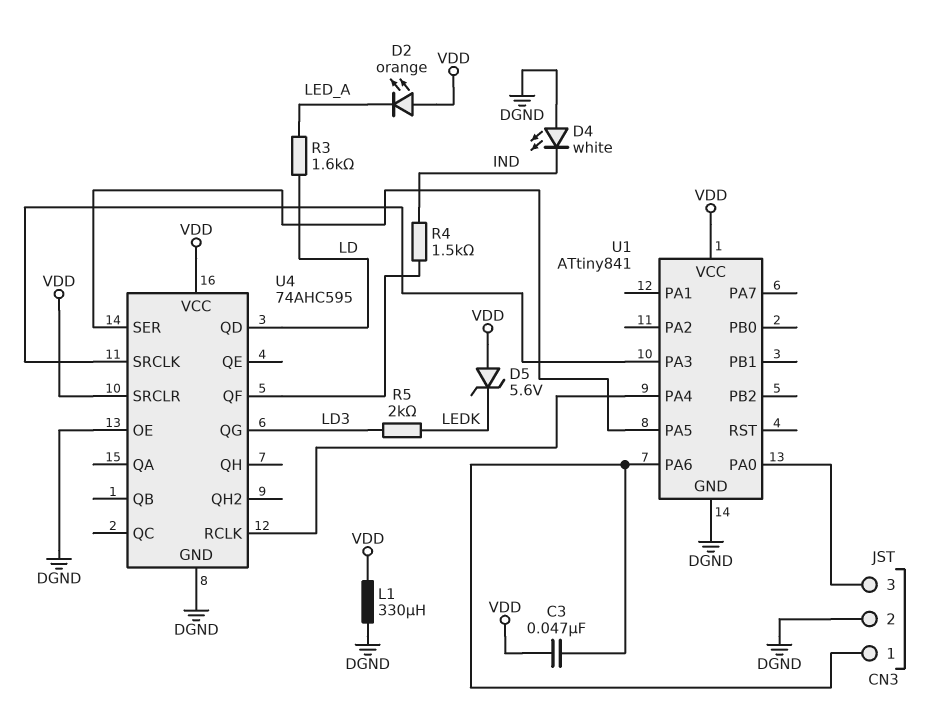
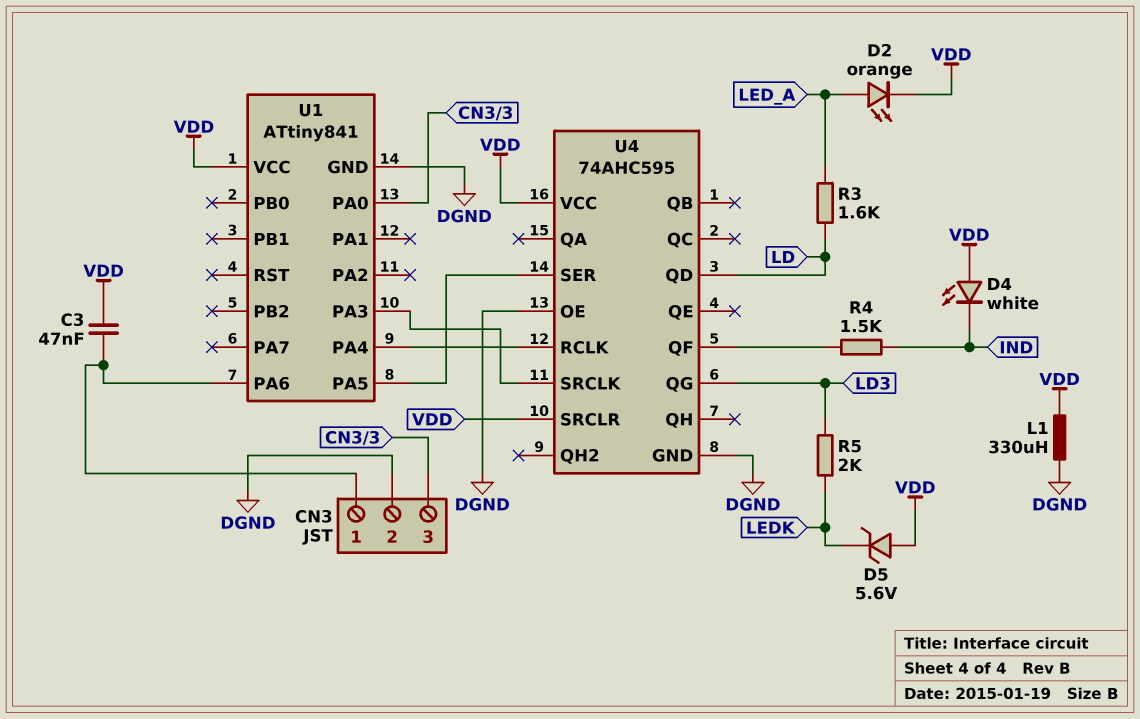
D2: LED orange (A VDD, K LED_A) -> LED orange (A LED_A, K VDD)
D4: LED white (A DGND, K IND) -> LED white (A VDD, K IND)

